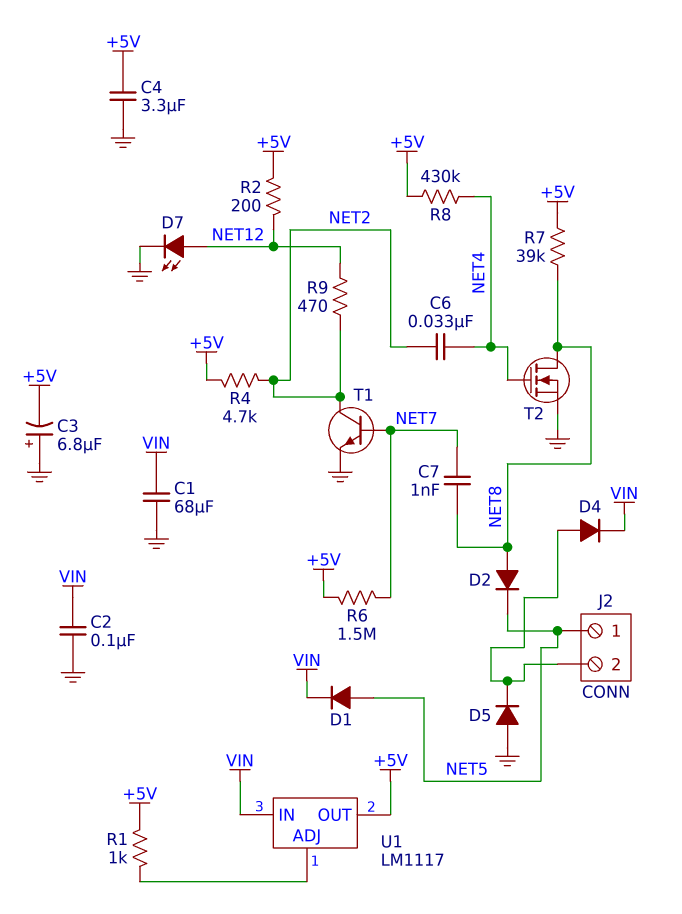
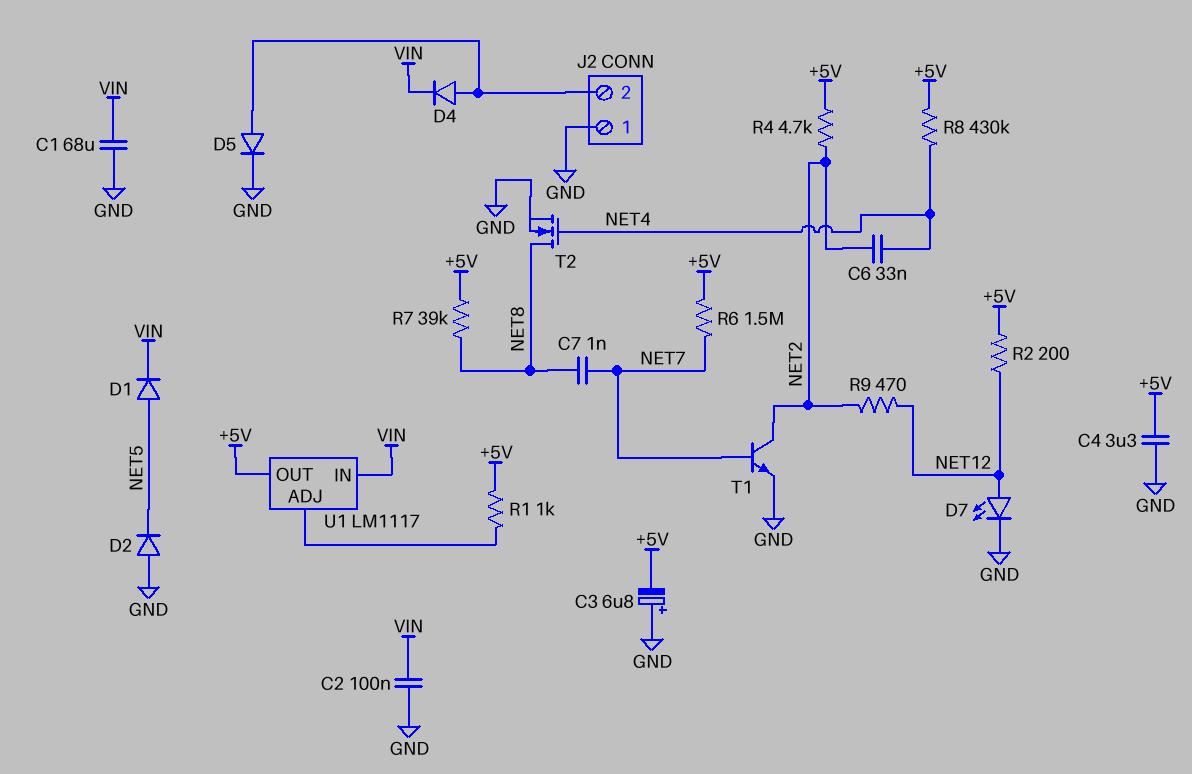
D2: diode (A NET8, K NET5) -> diode (A GND, K NET5)
D5: diode (A GND, K J2/2) -> diode (A J2/2, K GND)
J2 pin 1: NET5 -> GND

